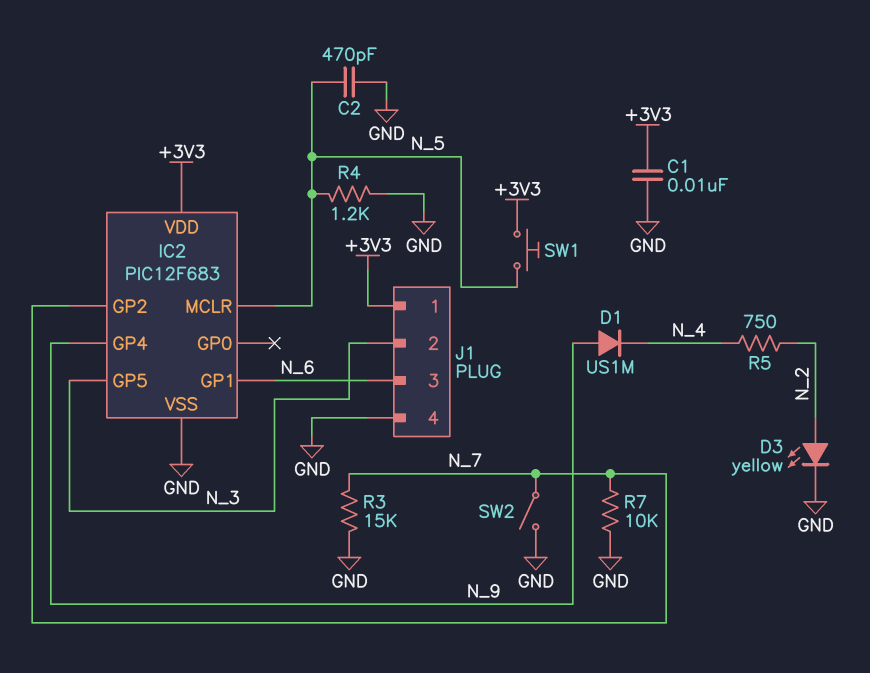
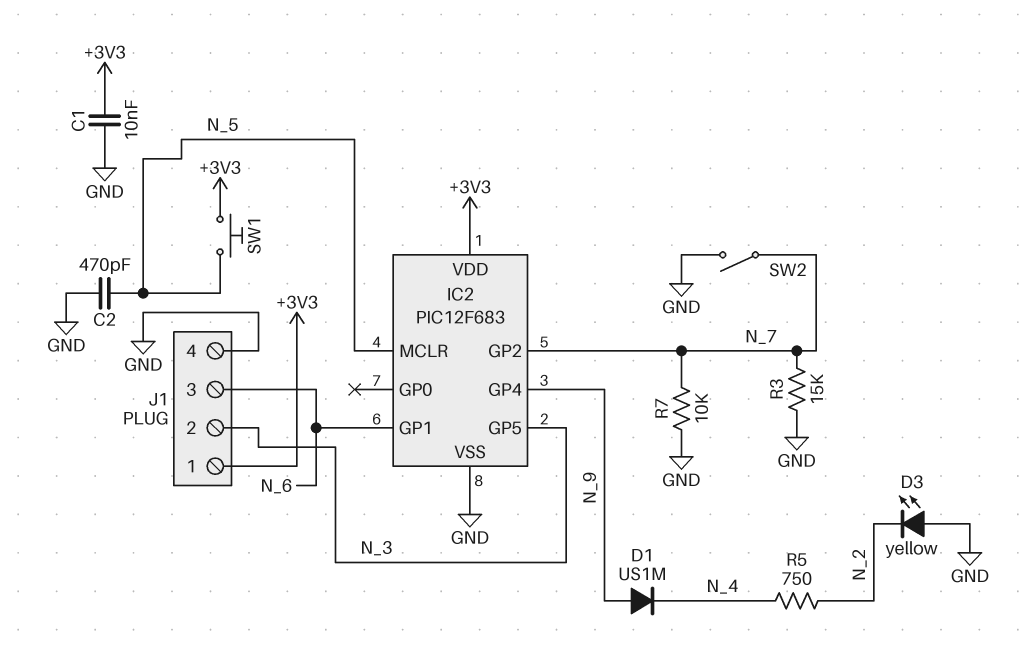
D3: LED yellow (A N_2, K GND) -> LED yellow (A GND, K N_2)
R4: 1.2k (GND, N_5) -> none

